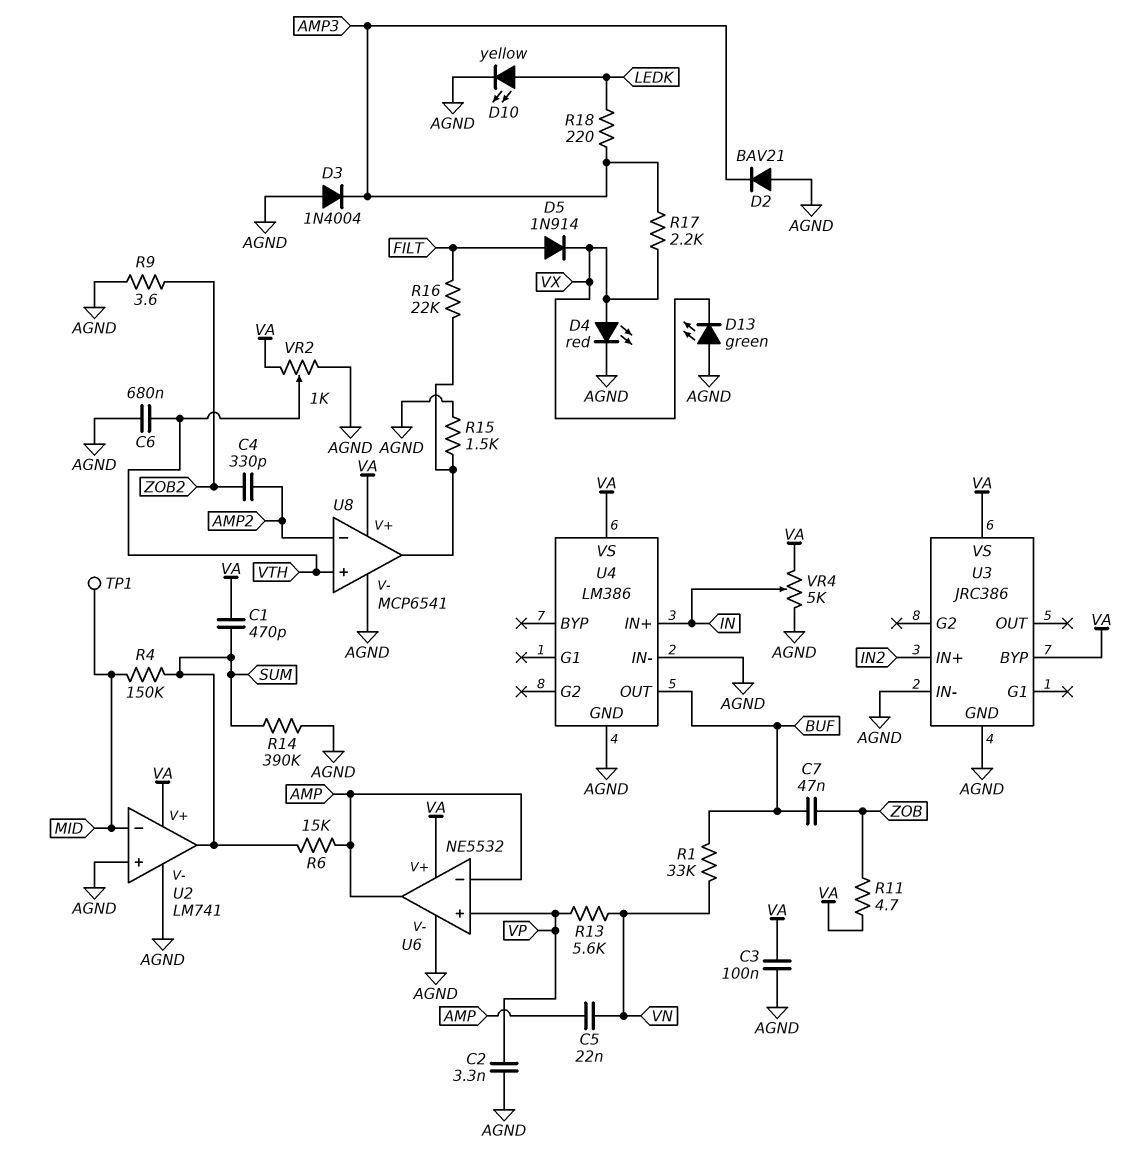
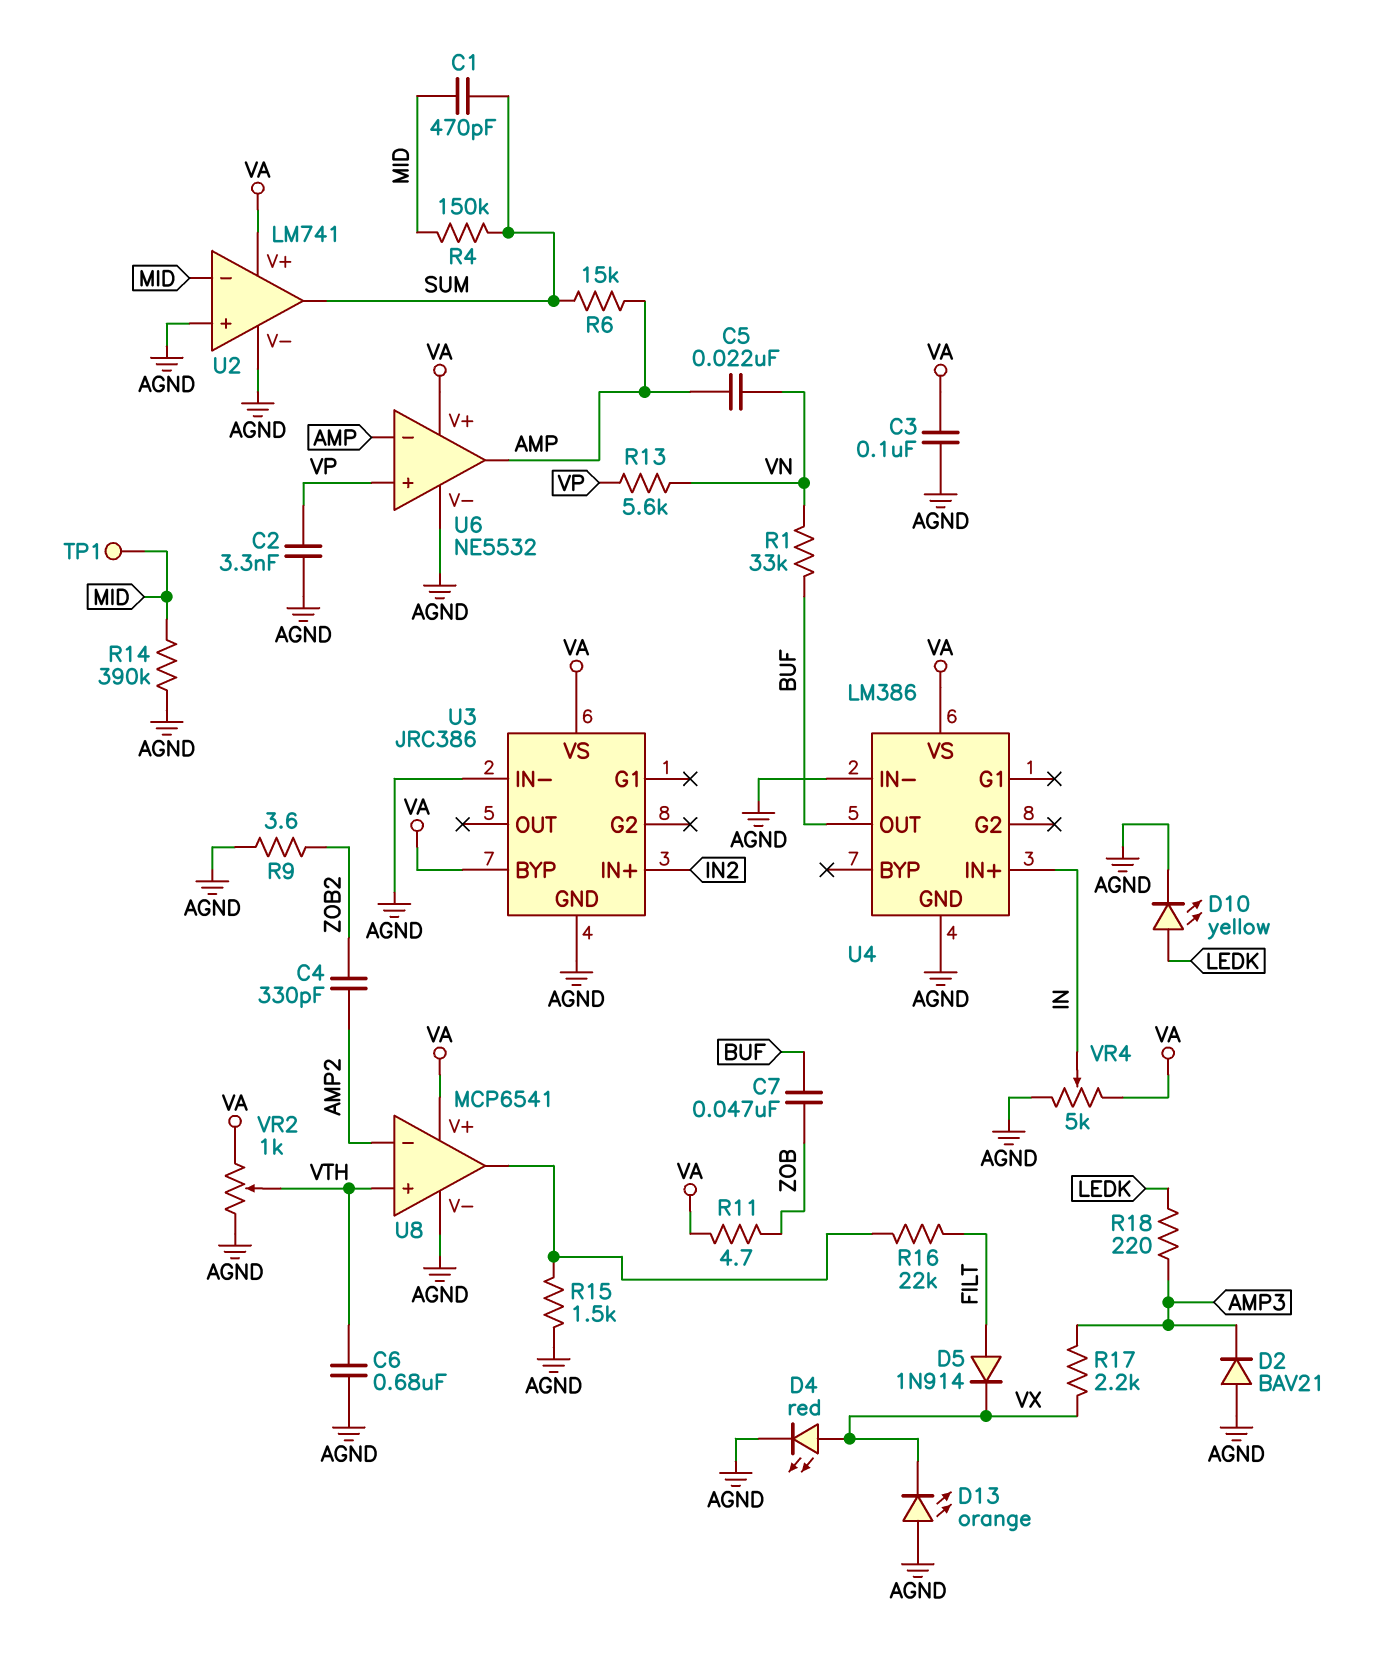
C1: 470pF (SUM, VA) -> 470pF (MID, SUM)
D3: diode 1N4004 (A AGND, K AMP3) -> none
D13: LED green (A AGND, K VX) -> LED orange (A AGND, K VX)
R14: 390k (AGND, SUM) -> 390k (AGND, MID)

